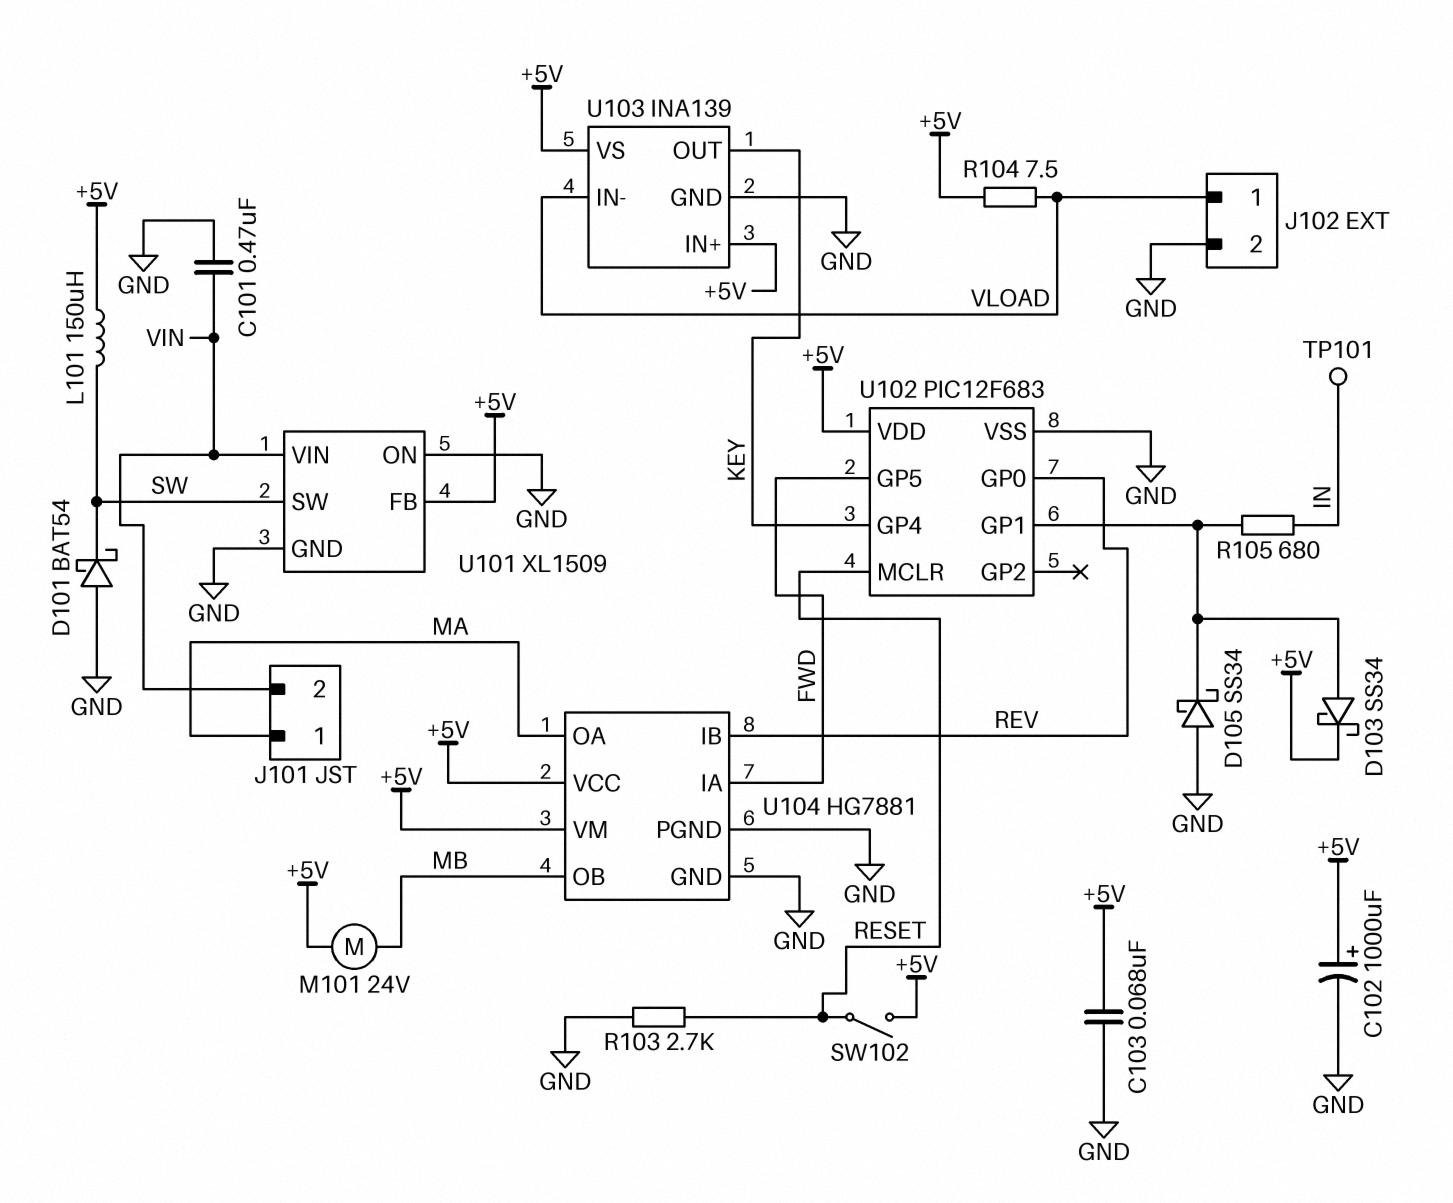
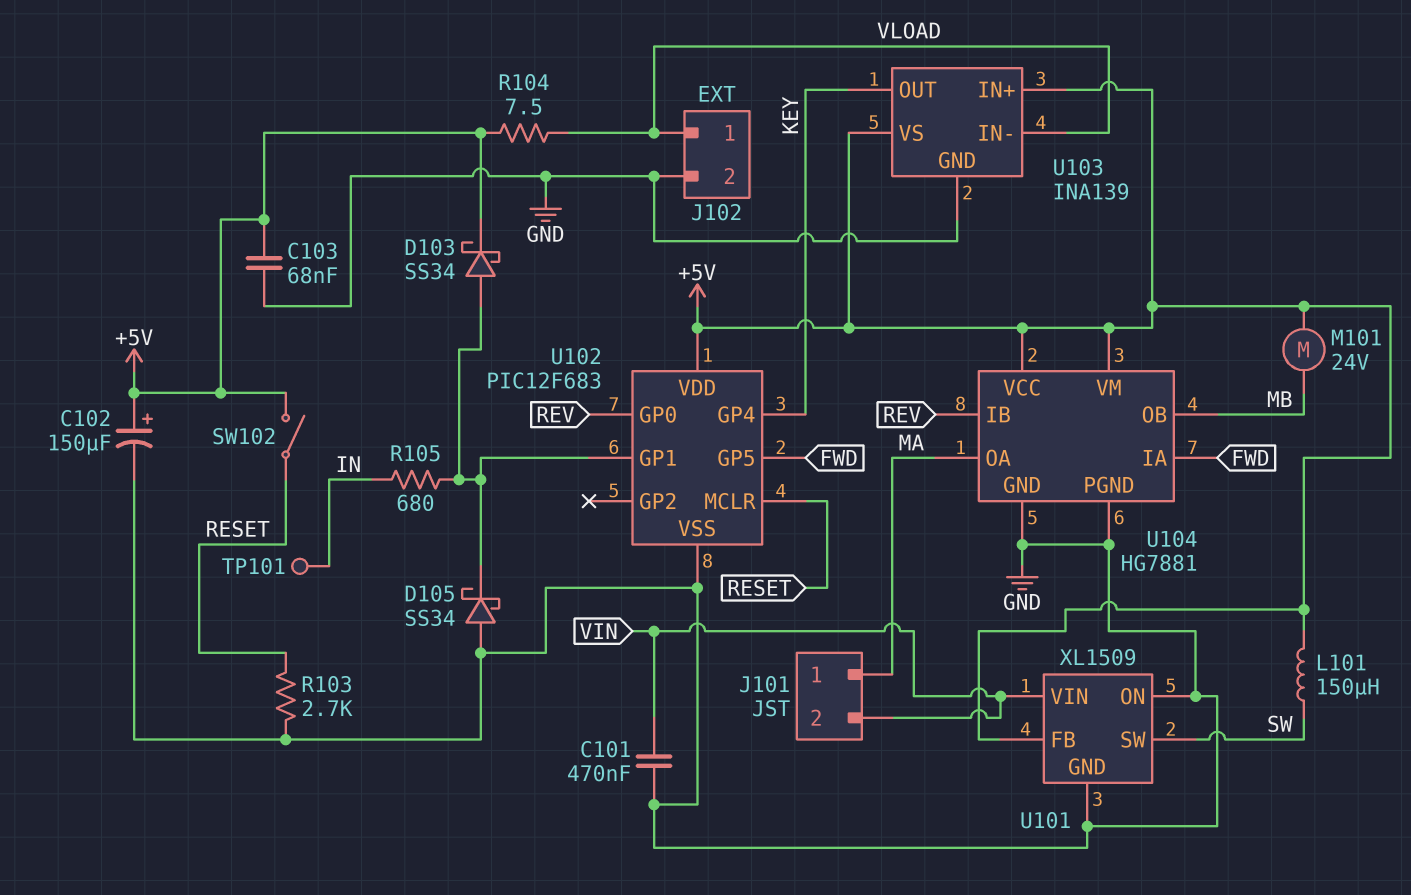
C102: 1000uF (plus +5V, minus GND) -> 150uF (plus +5V, minus GND)
D101: schottky BAT54 (A GND, K SW) -> none

